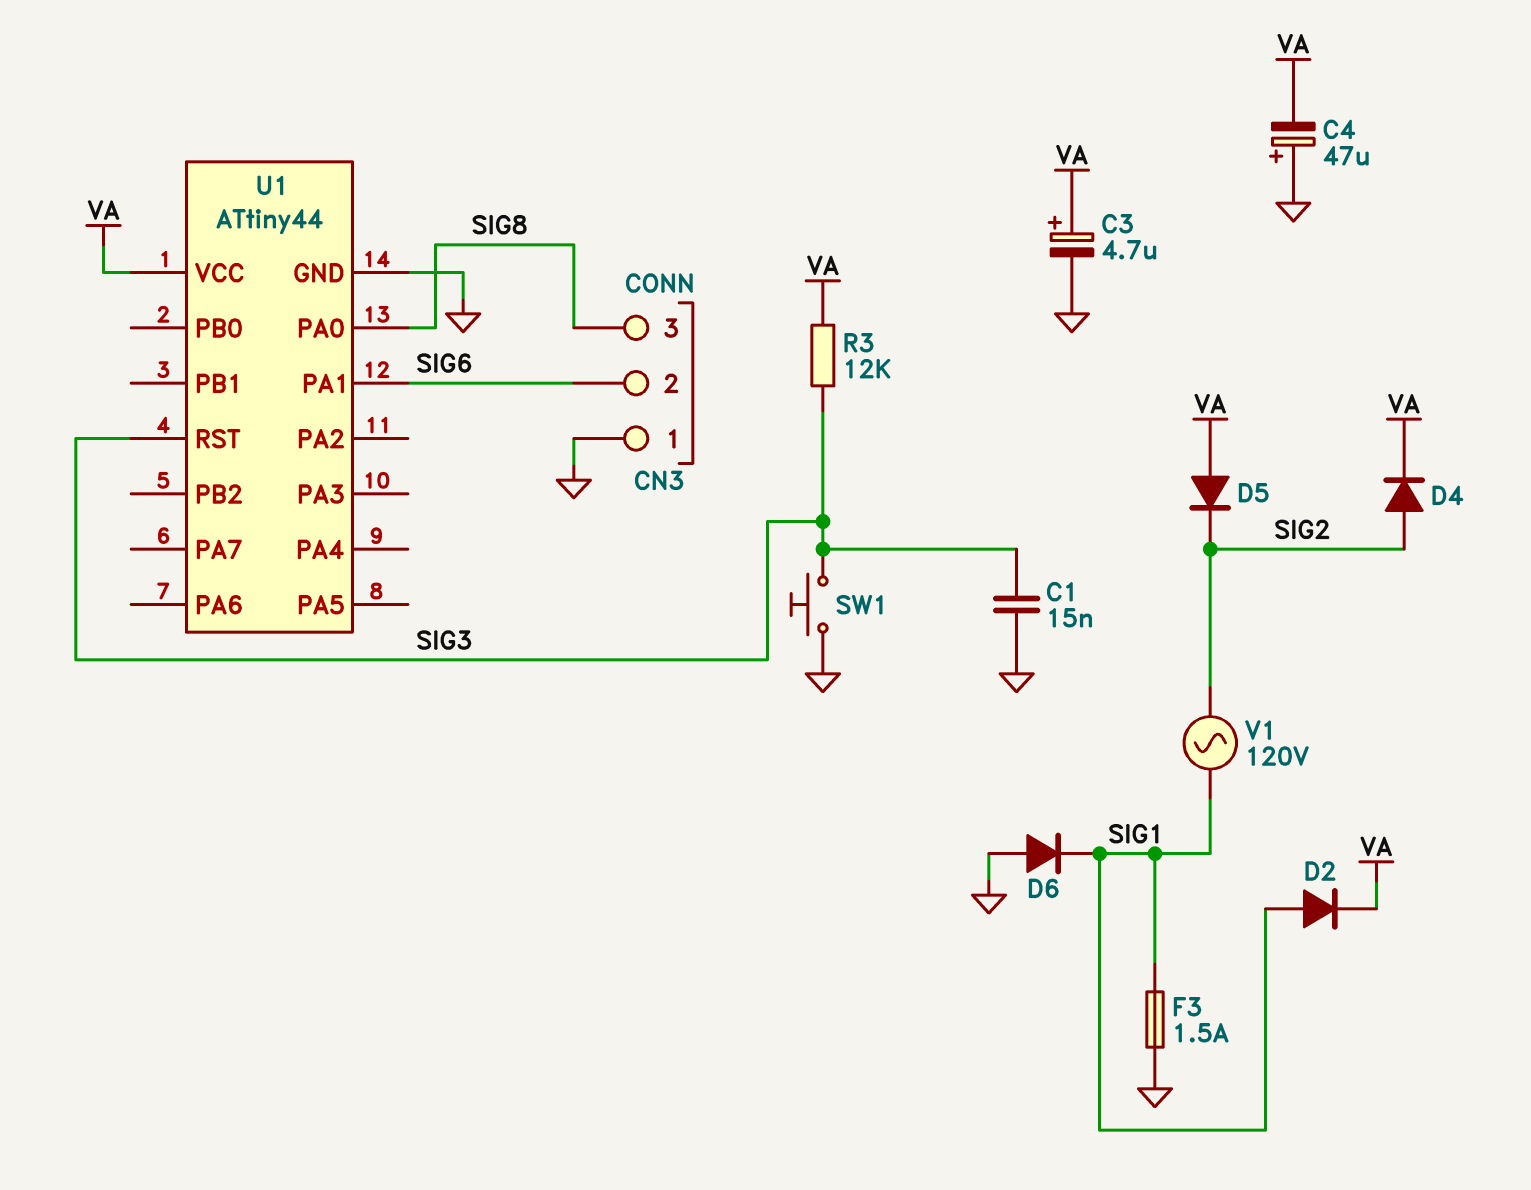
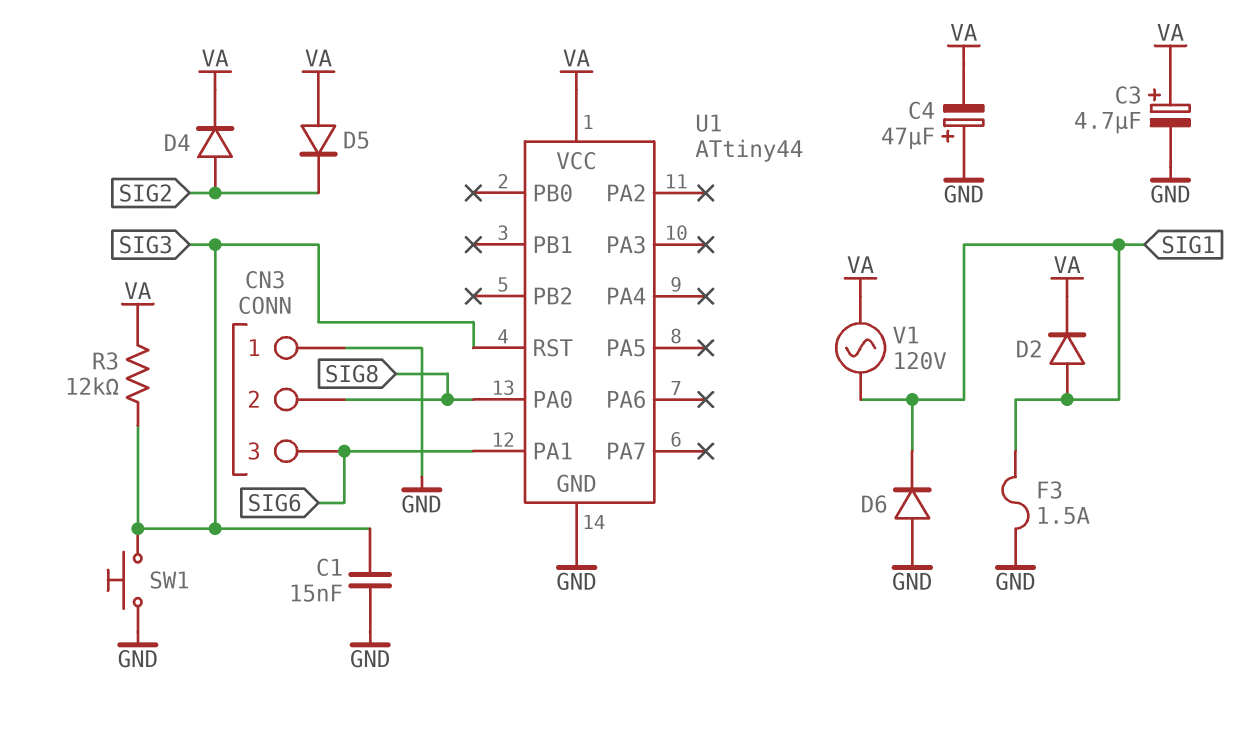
CN3 pin 2: SIG6 -> SIG8
CN3 pin 3: SIG8 -> SIG6
V1: AC 120V (SIG1, SIG2) -> AC 120V (SIG1, VA)

